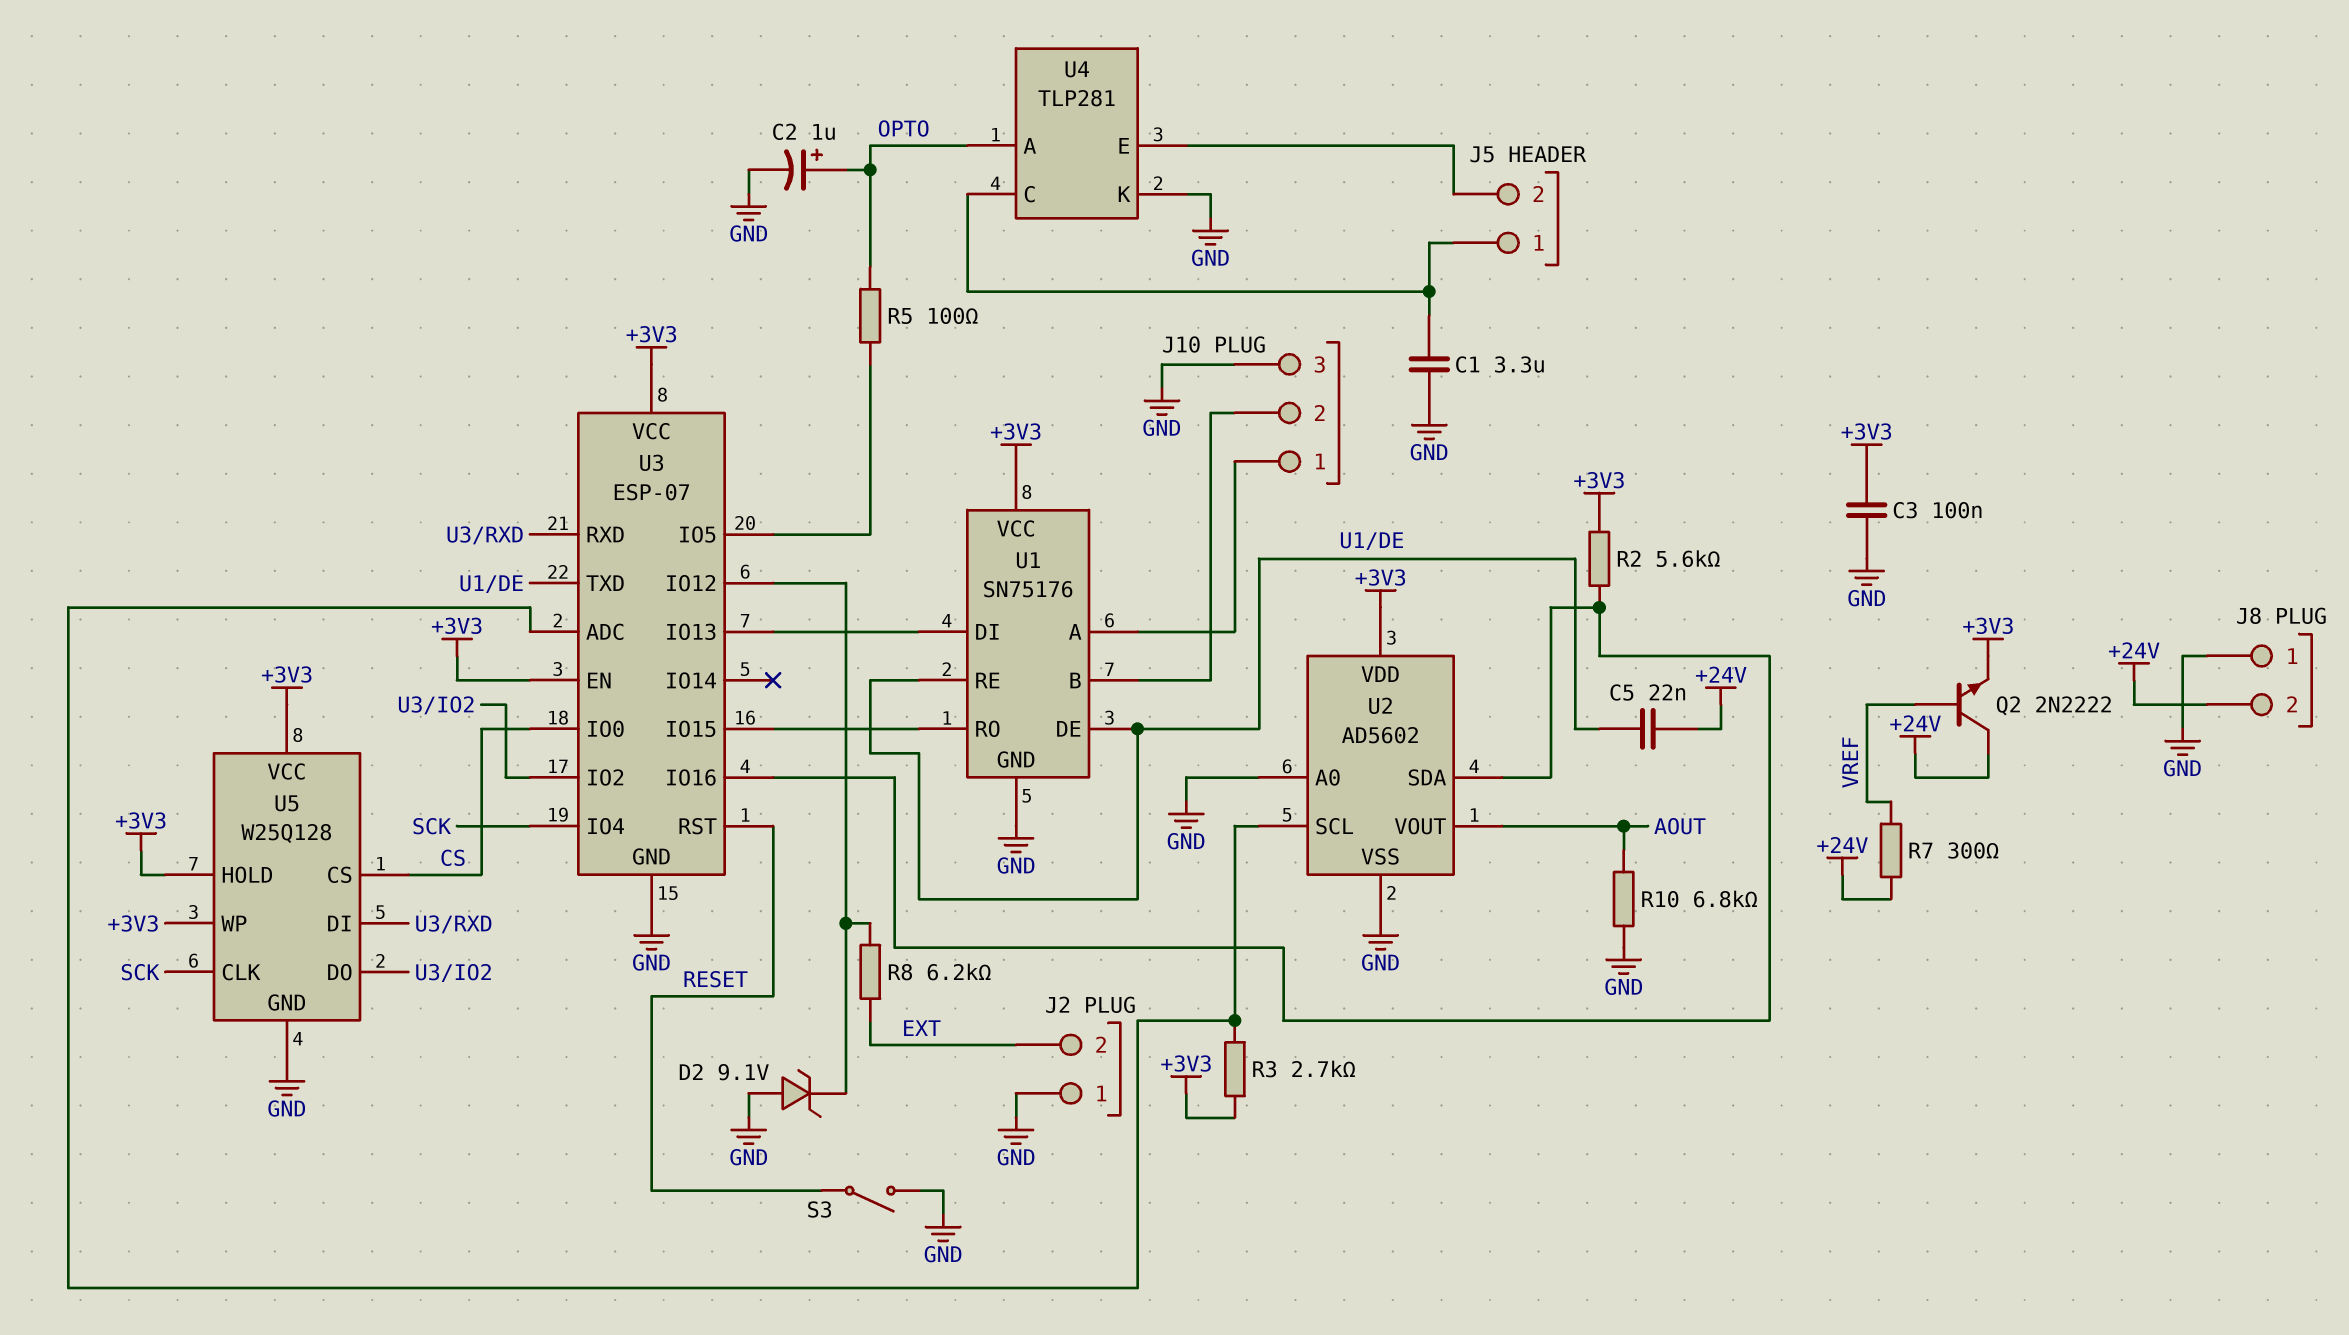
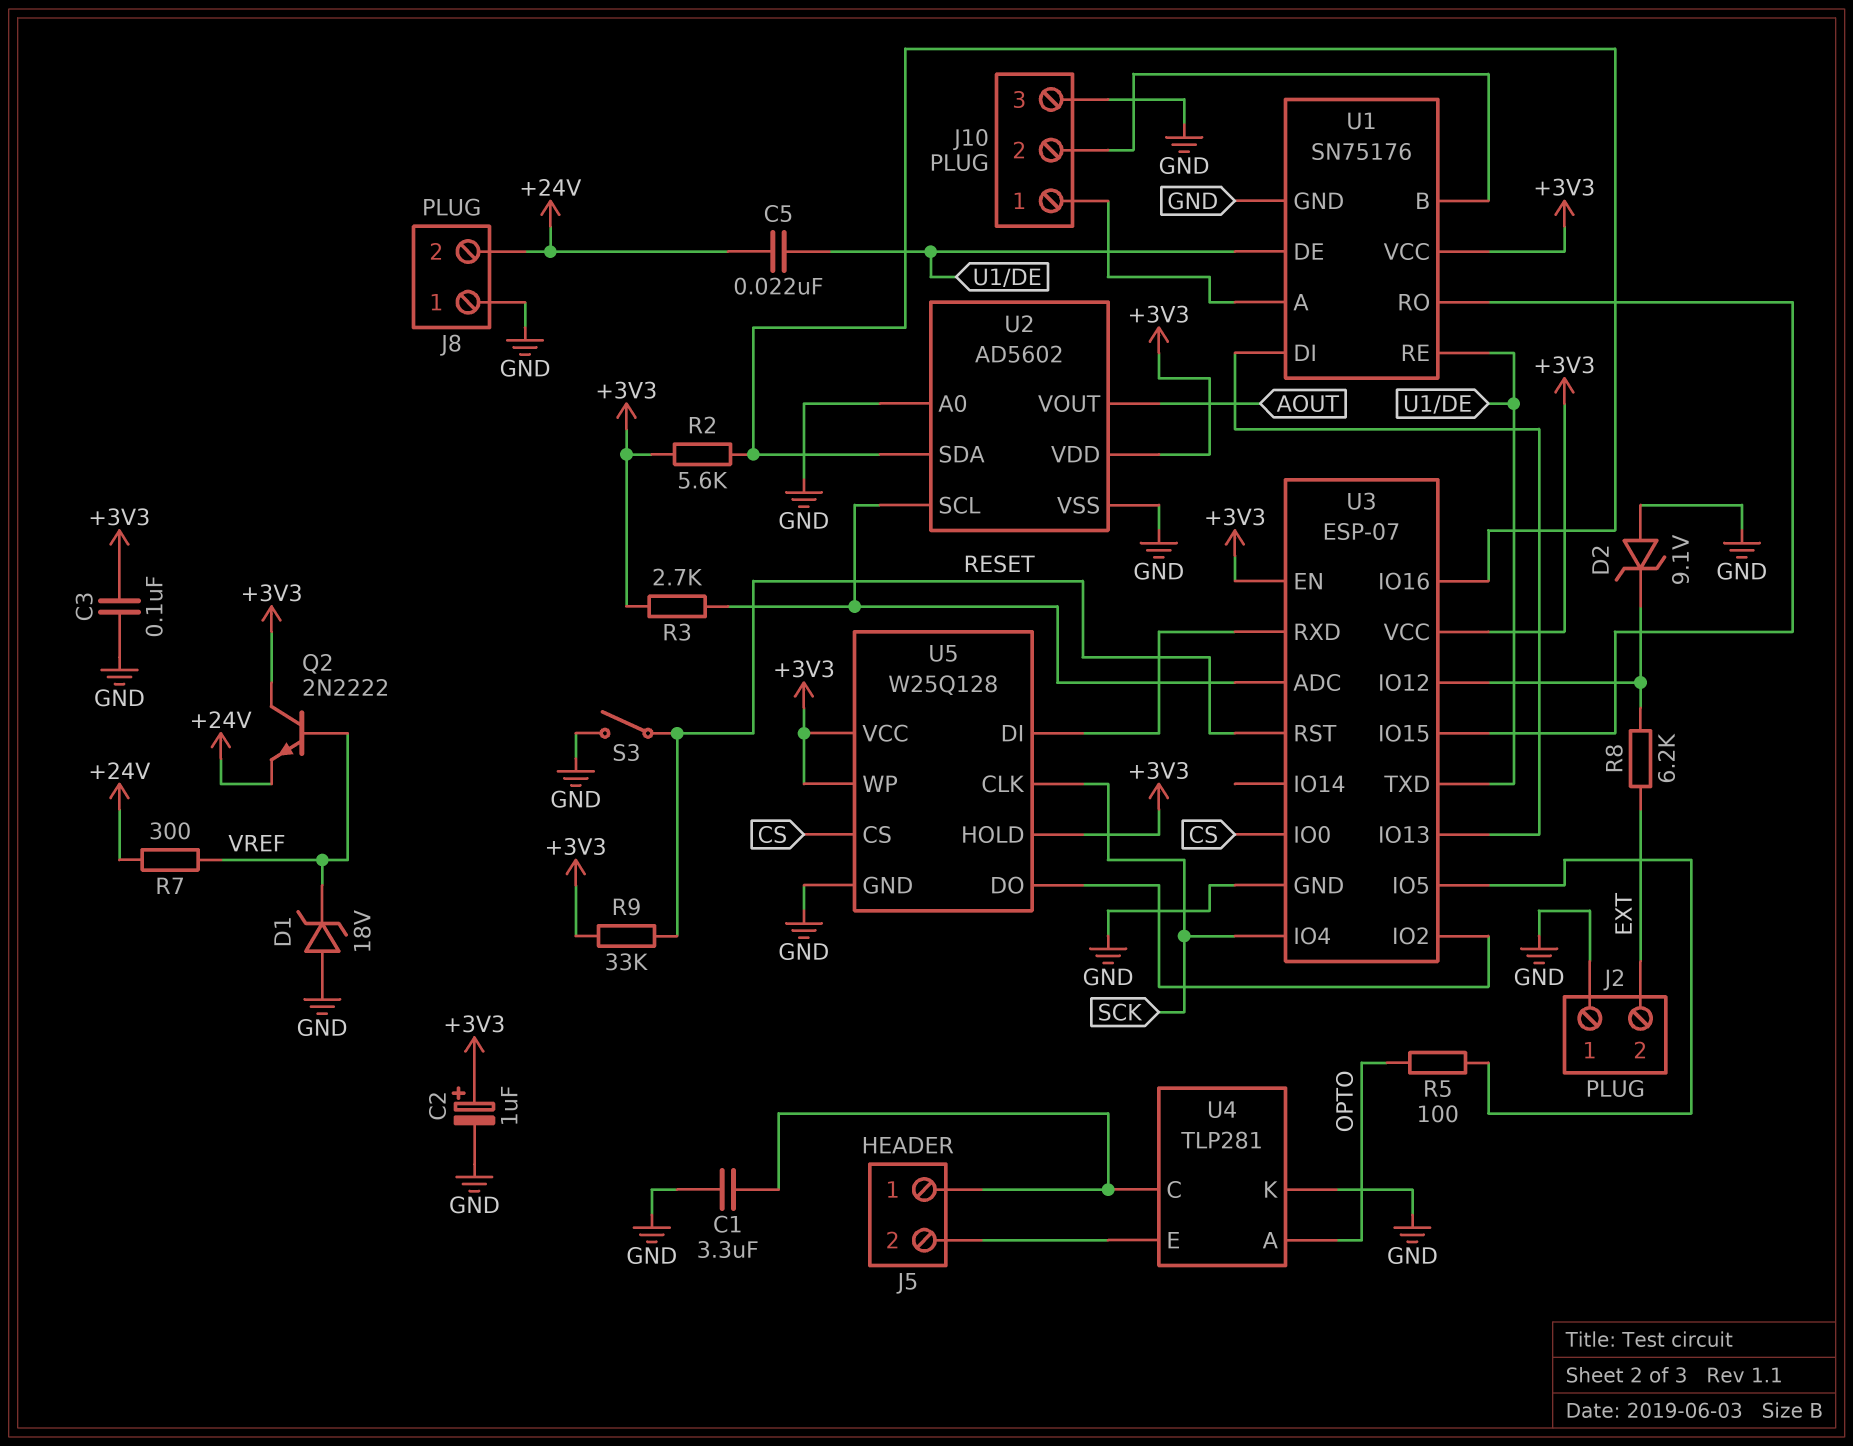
C2: 1uF (plus OPTO, minus GND) -> 1uF (plus +3V3, minus GND)
D1: none -> zener 18V (A GND, K VREF)
Q2: NPN 2N2222 (B VREF, C +24V, E +3V3) -> NPN 2N2222 (B VREF, C +3V3, E +24V)
R9: none -> 33k (+3V3, RESET)
R10: 6.8k (AOUT, GND) -> none

